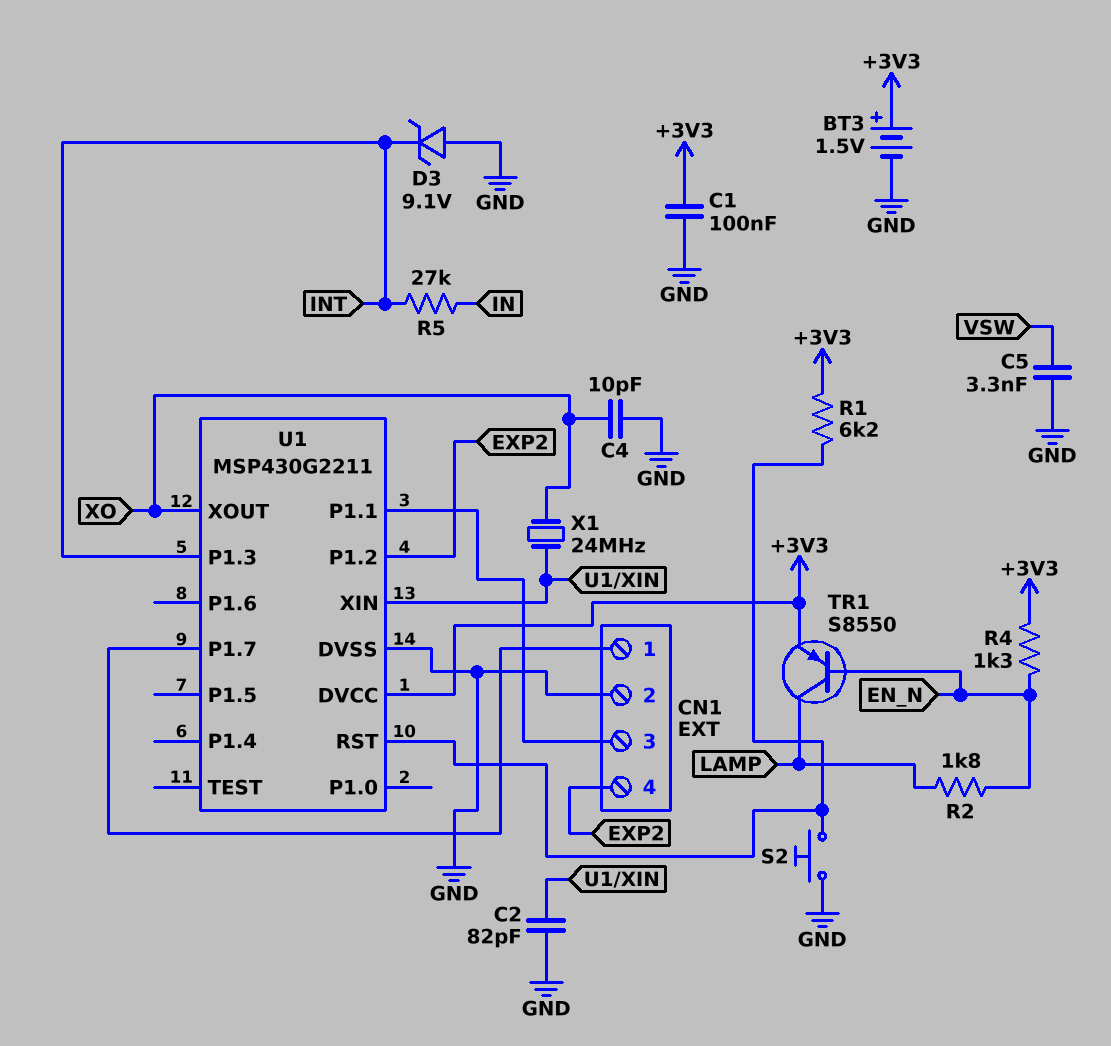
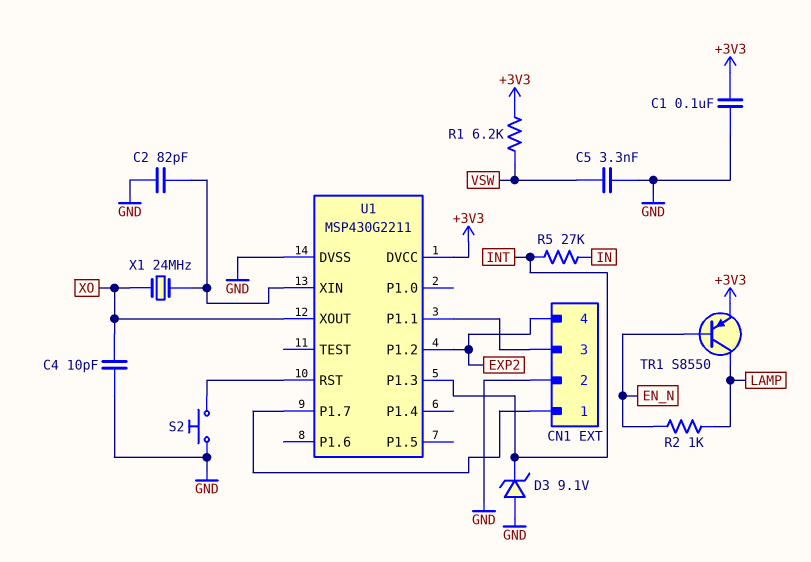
BT3: 1.5V (plus +3V3, minus GND) -> none
R1: 6.2k (+3V3, U1/RST) -> 6.2k (+3V3, VSW)
R2: 1.8k (EN_N, LAMP) -> 1k (EN_N, LAMP)
R4: 1.3k (+3V3, EN_N) -> none

